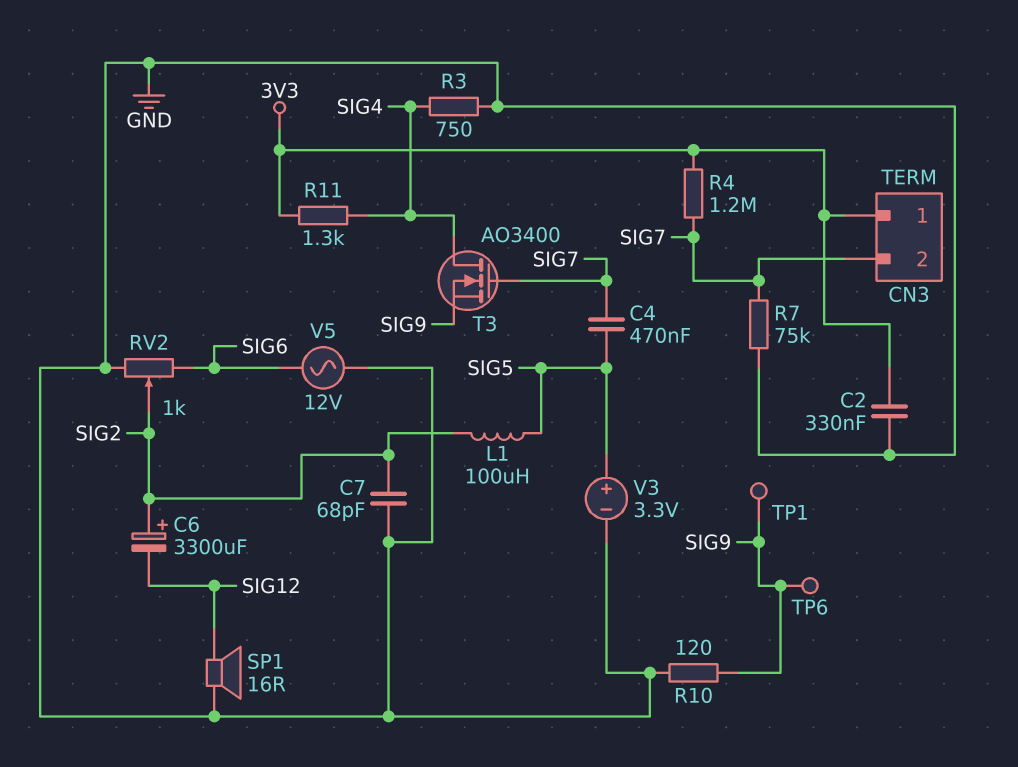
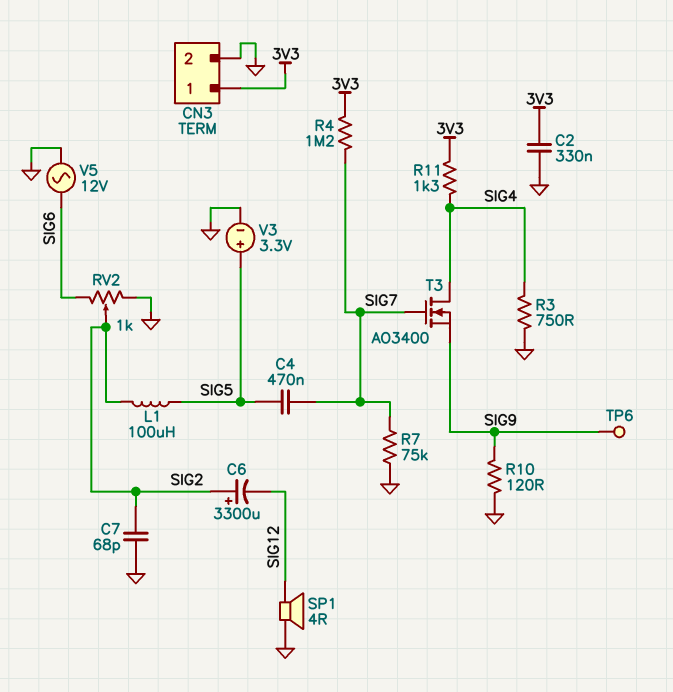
CN3 pin 2: SIG7 -> GND
SP1: speaker 16R (GND, SIG12) -> speaker 4R (GND, SIG12)
TP1: test point (SIG9) -> none

